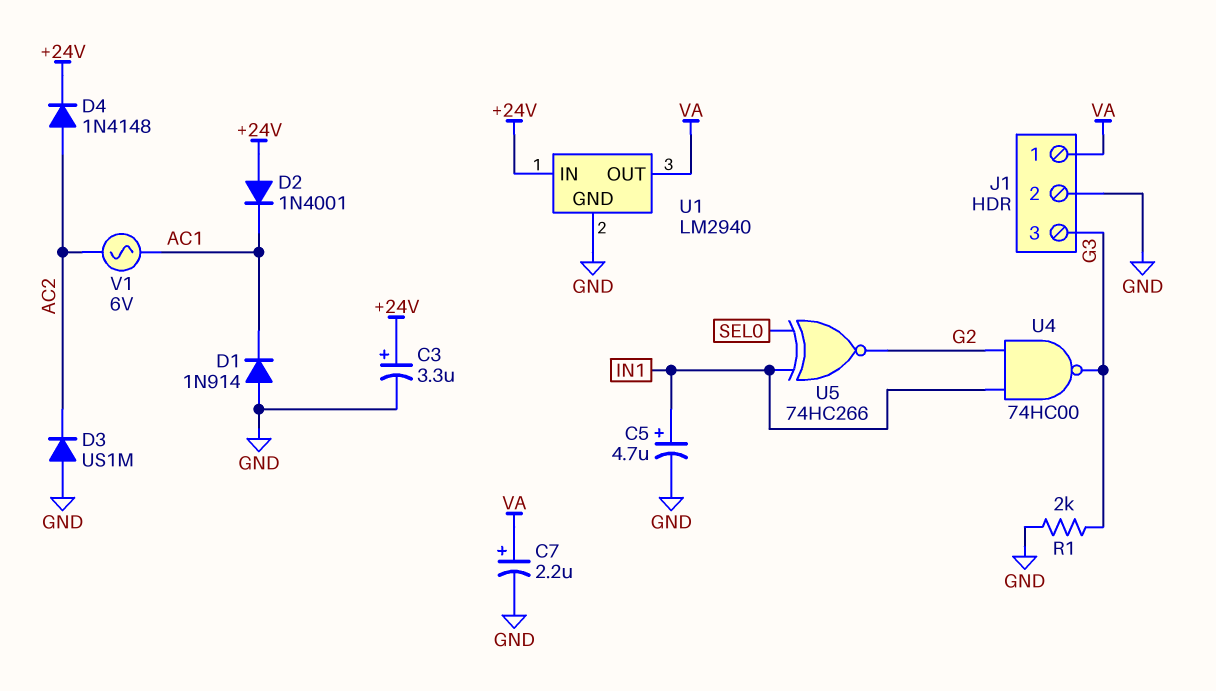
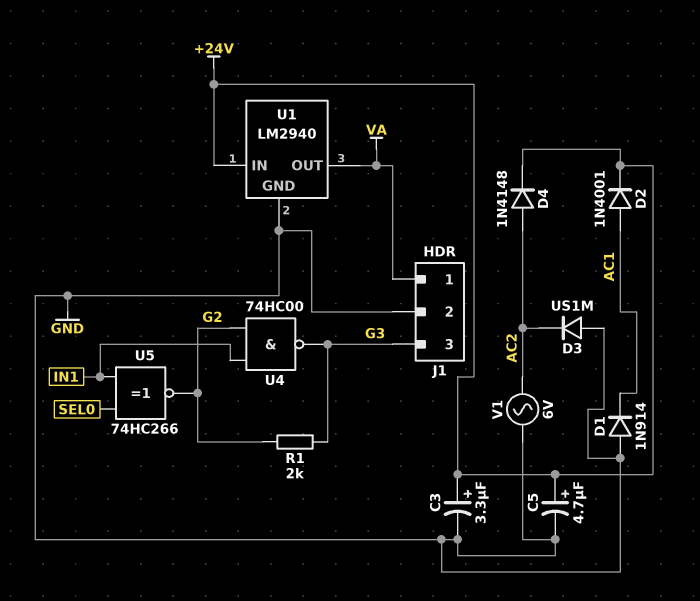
C5: 4.7uF (plus IN1, minus GND) -> 4.7uF (plus +24V, minus GND)
C7: 2.2uF (plus VA, minus GND) -> none
D2: diode 1N4001 (A +24V, K AC1) -> diode 1N4001 (A AC1, K +24V)
R1: 2k (G3, GND) -> 2k (G2, G3)
V1: AC 6V (AC1, AC2) -> AC 6V (AC2, GND)

